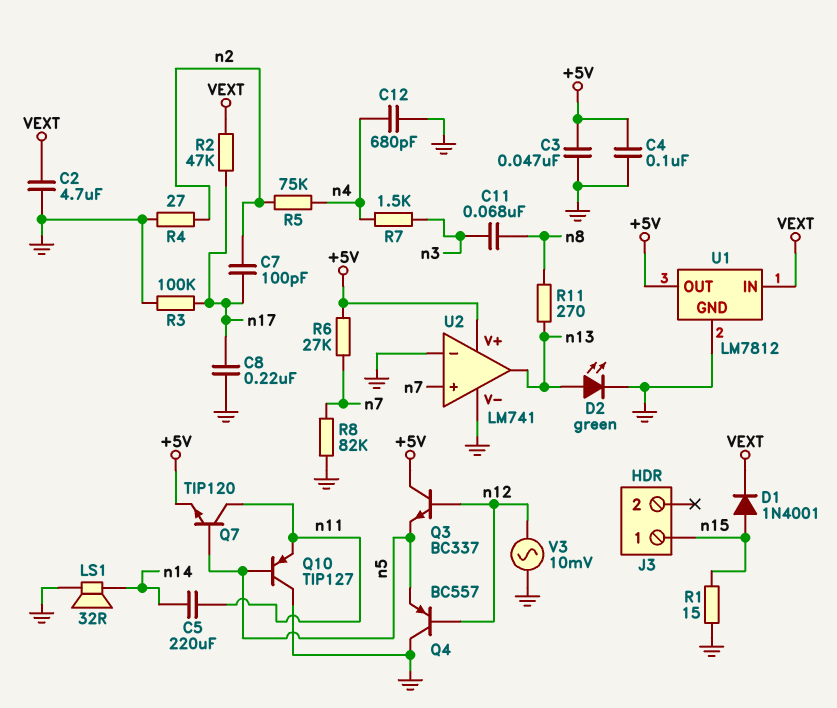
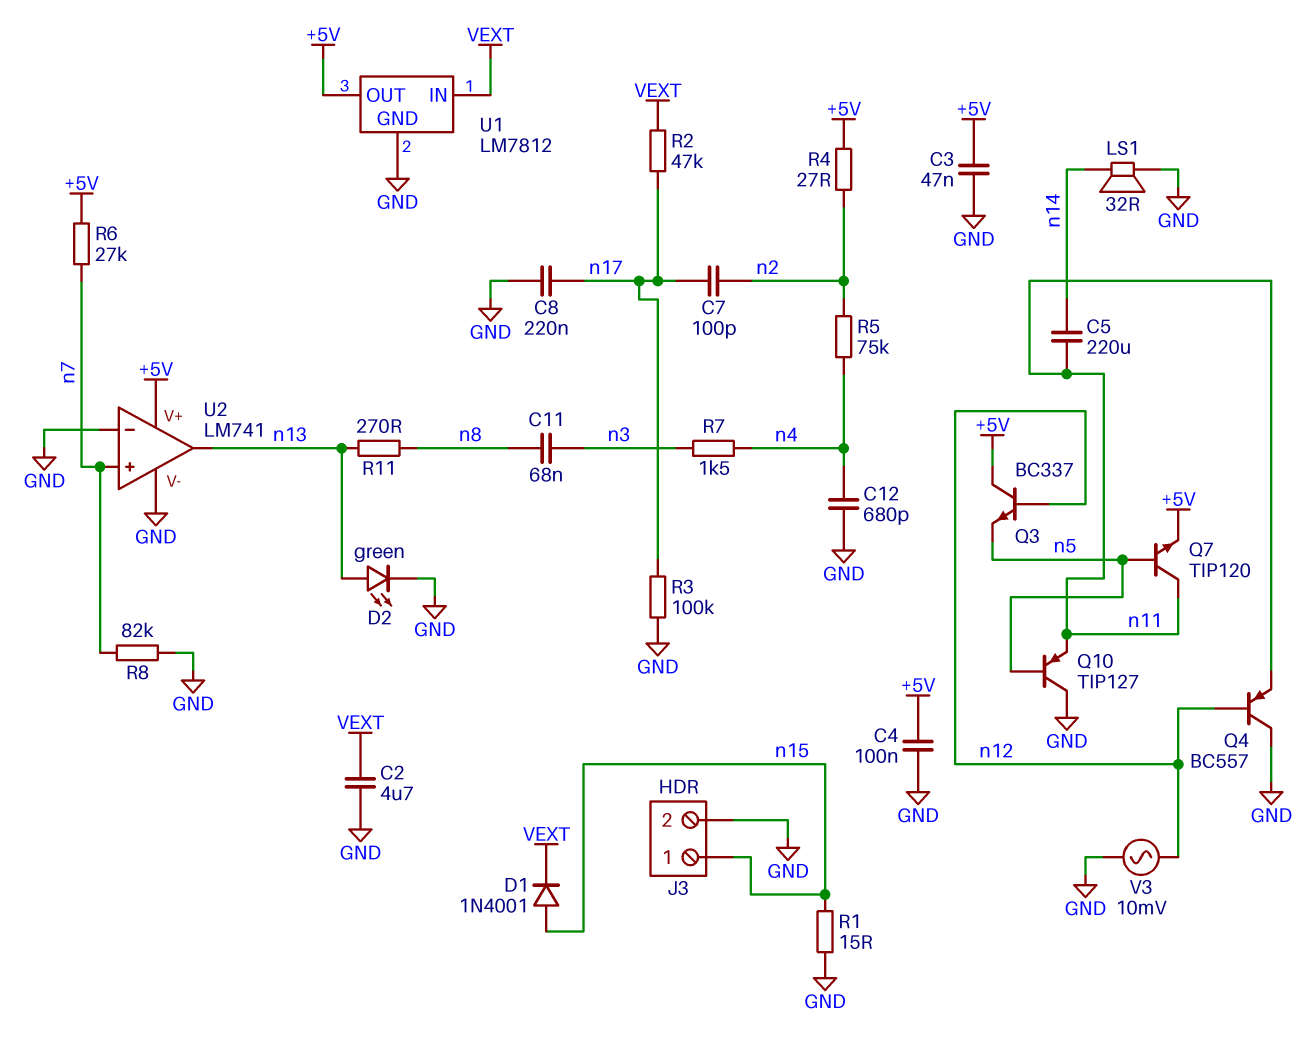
J3 pin 2: none -> GND
Q4: PNP BC557 (B n12, C GND, E n5) -> PNP BC557 (B n12, C GND, E n11)
R4: 27 (GND, n2) -> 27 (+5V, n2)

